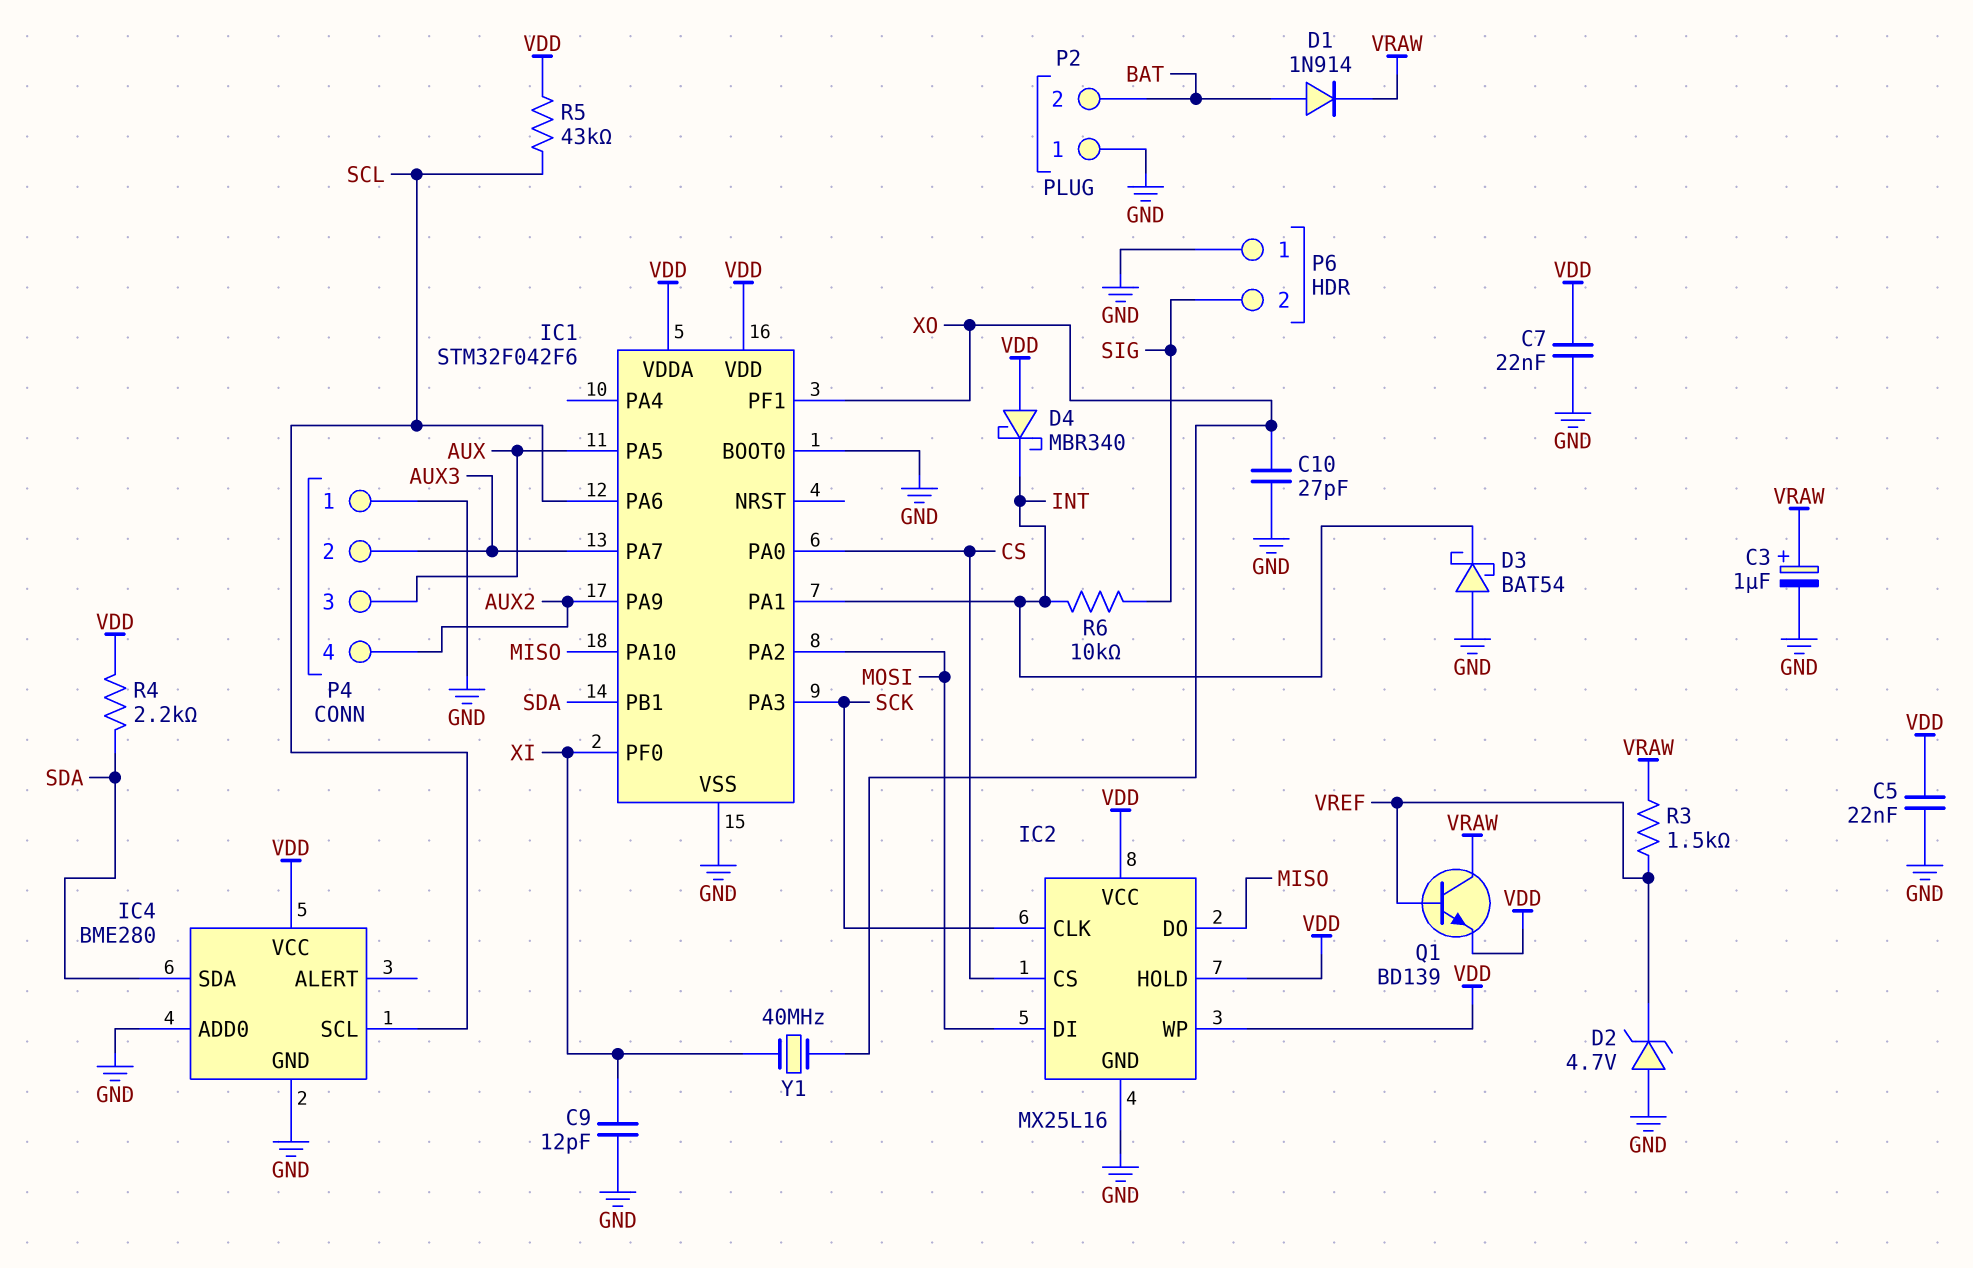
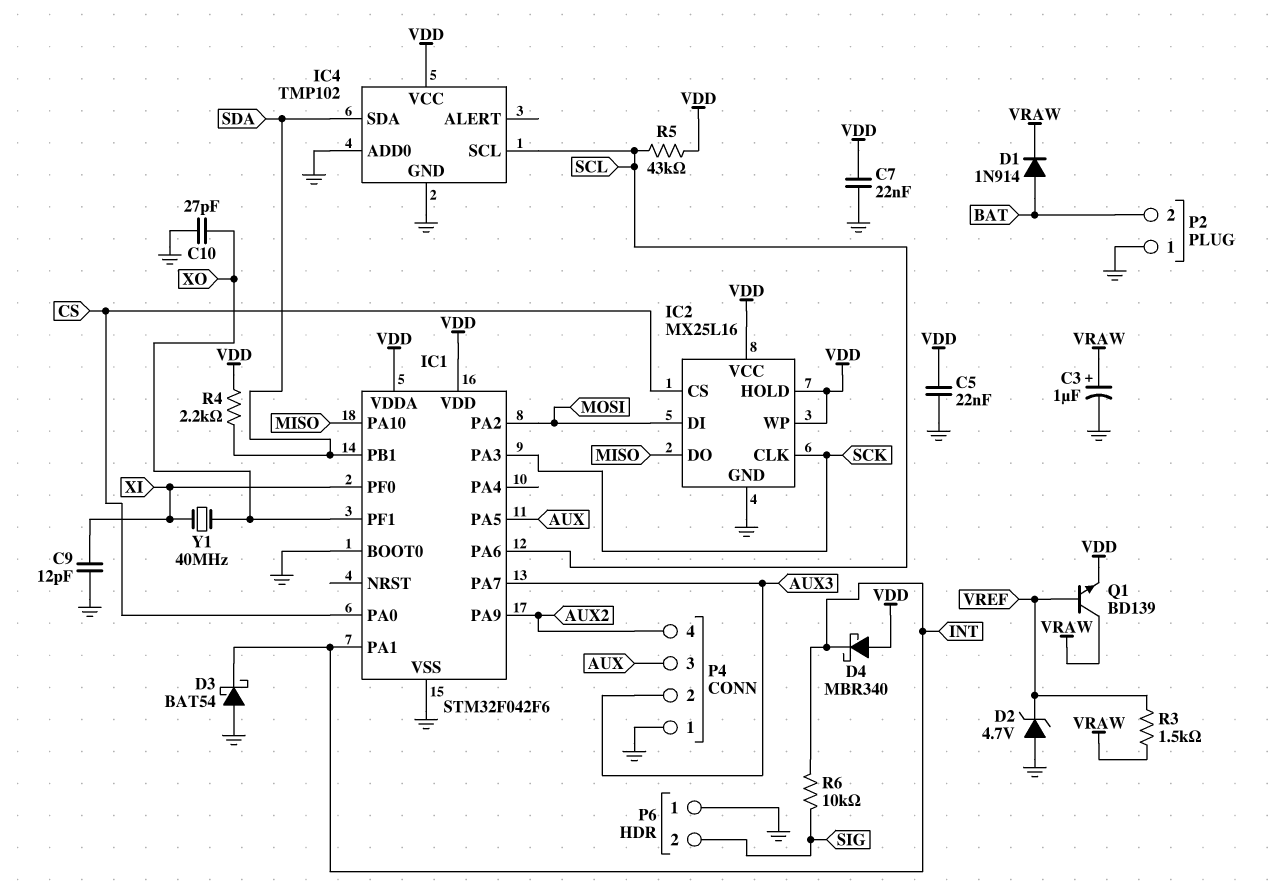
IC4: BME280 -> TMP102

